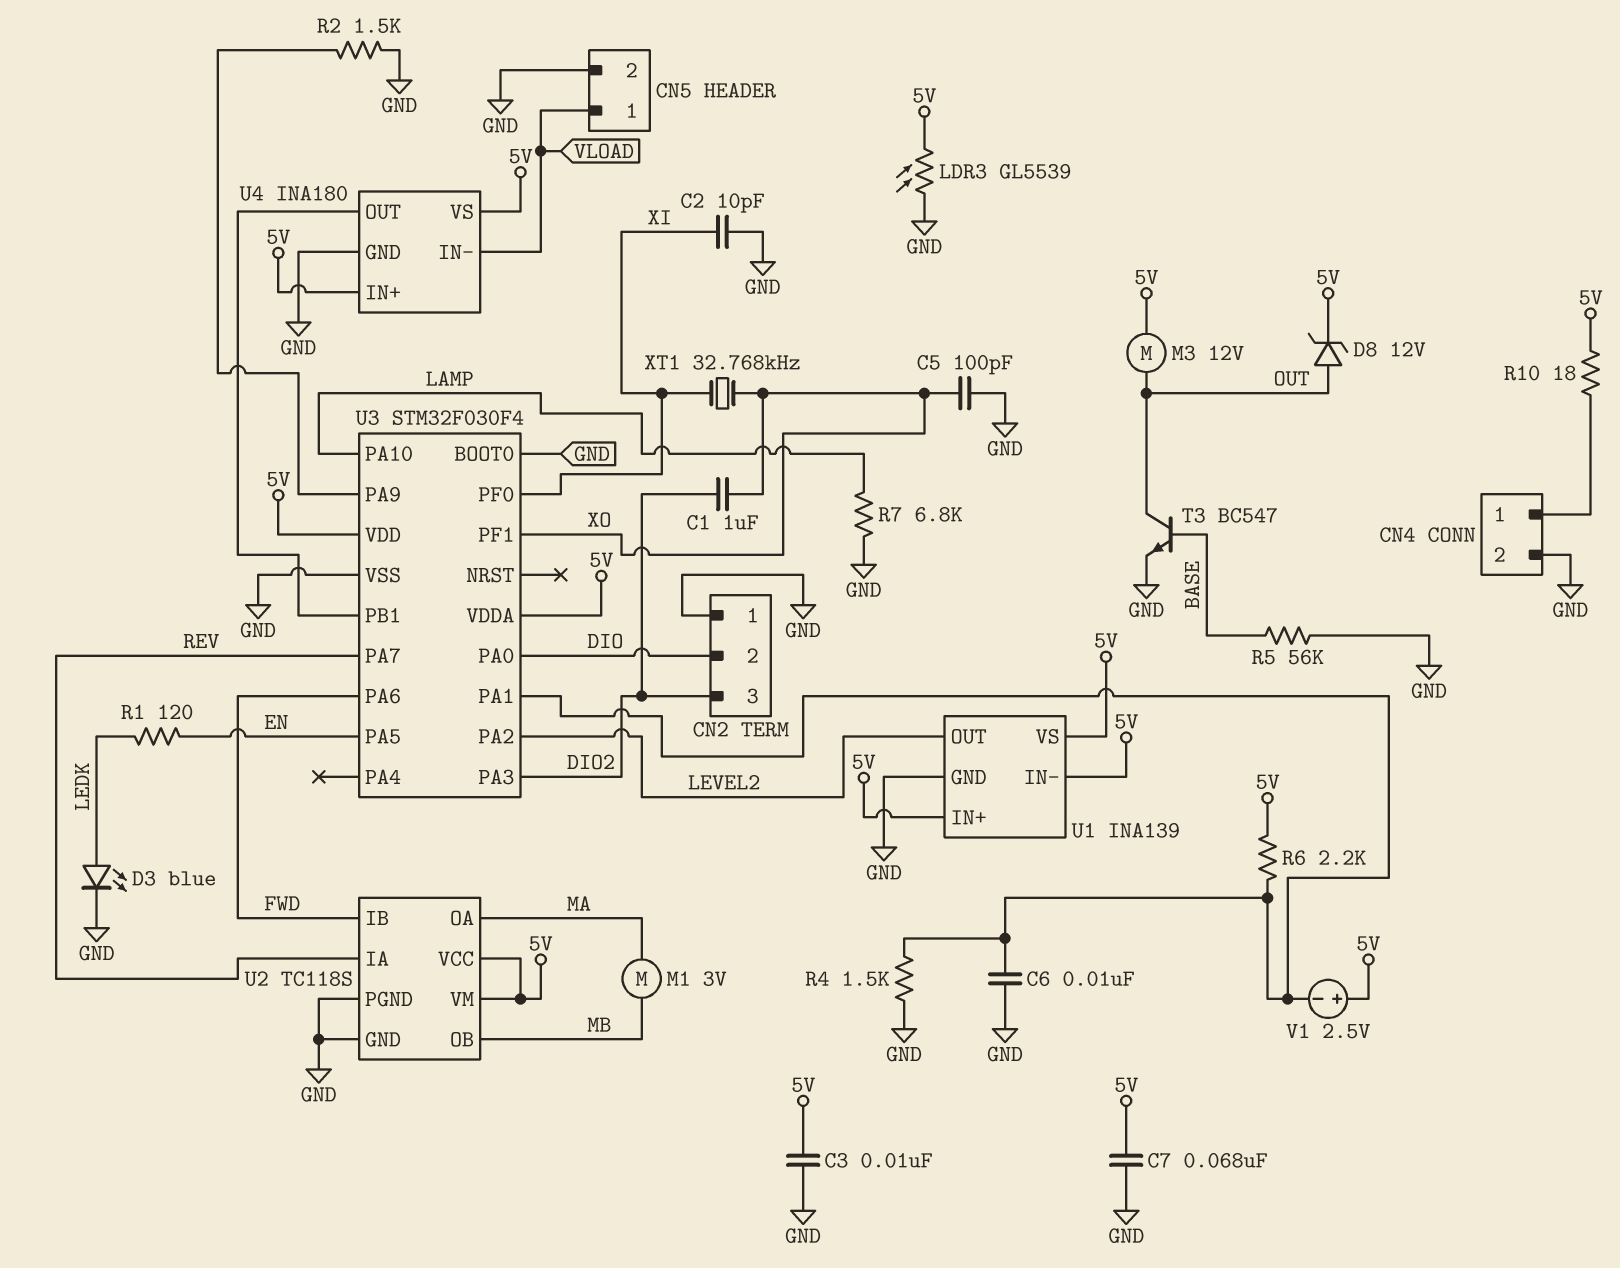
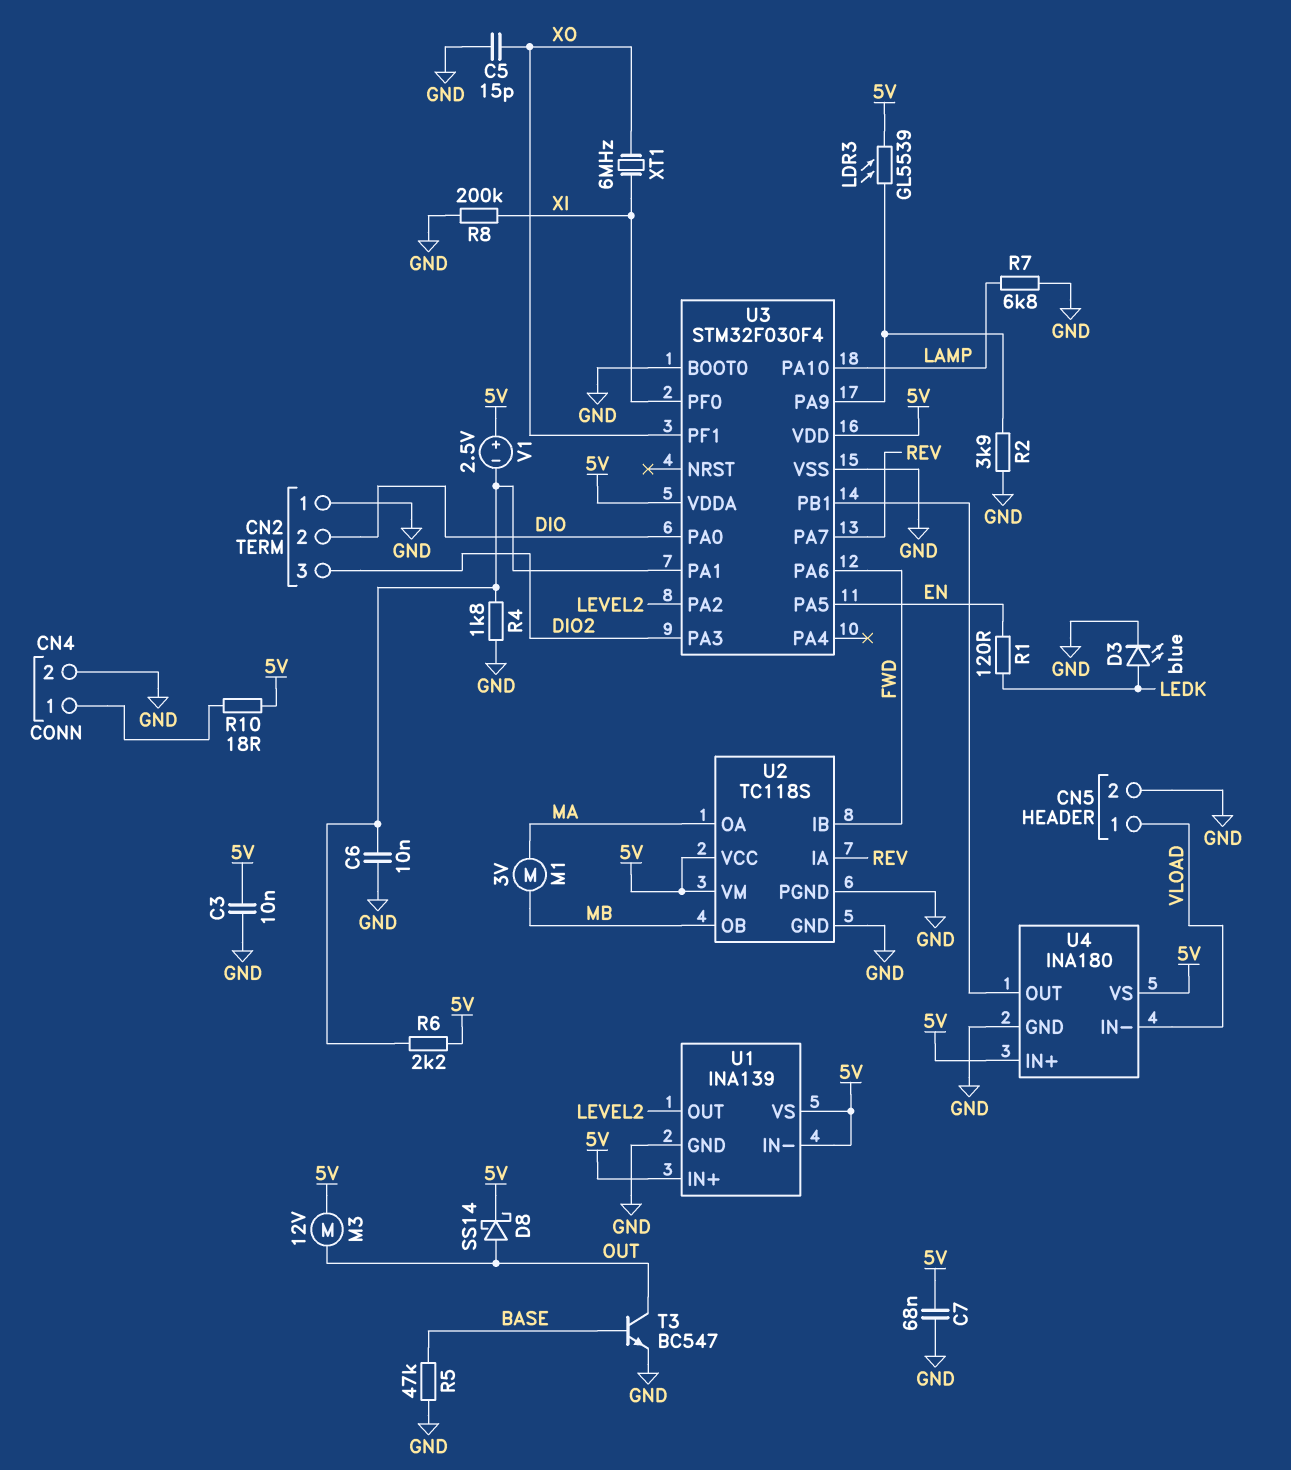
C1: 1uF (DIO2, XO) -> none
C2: 10pF (GND, XI) -> none
C5: 100pF (GND, XO) -> 15pF (GND, XO)
D8: zener 12V (A OUT, K 5V) -> schottky SS14 (A OUT, K 5V)
LDR3: GL5539 (5V, GND) -> GL5539 (5V, U3/PA9)
R2: 1.5k (GND, U3/PA9) -> 3.9k (GND, U3/PA9)
R4: 1.5k (GND, U3/PA1) -> 1.8k (GND, U3/PA1)
R5: 56k (BASE, GND) -> 47k (BASE, GND)
R8: none -> 200k (GND, XI)
XT1: 32.768kHz (XI, XO) -> 6MHz (XI, XO)

